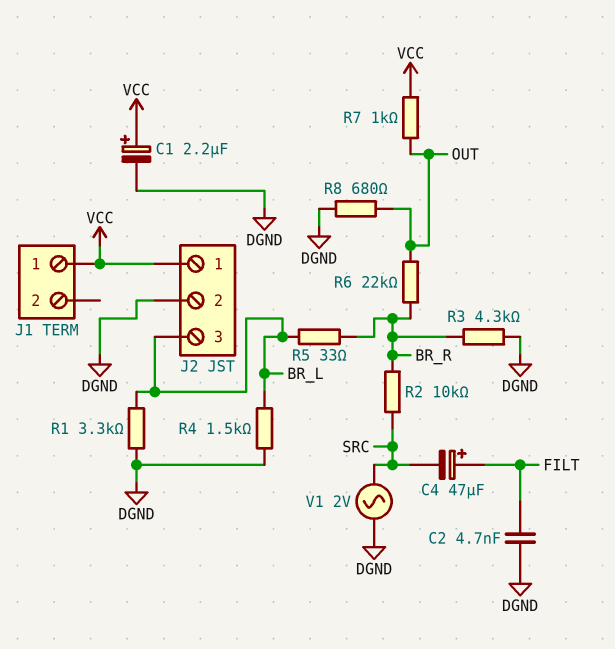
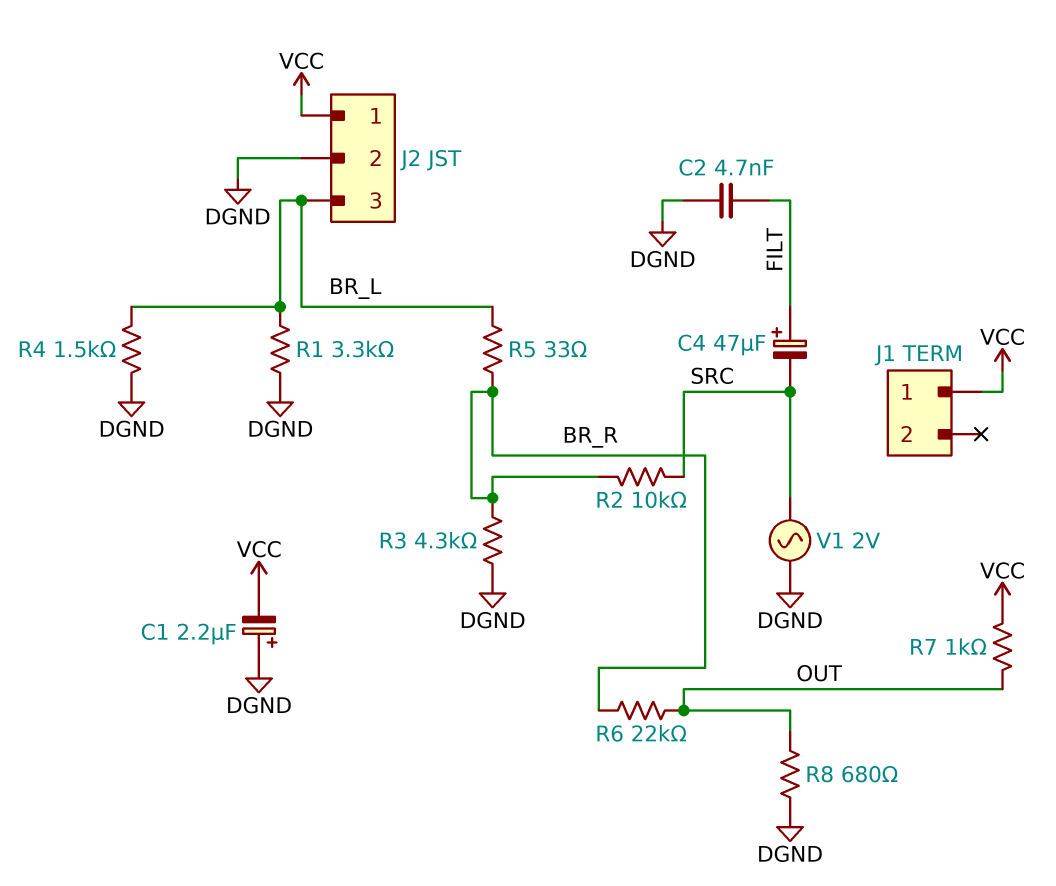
C1: 2.2uF (plus VCC, minus DGND) -> 2.2uF (plus DGND, minus VCC)

